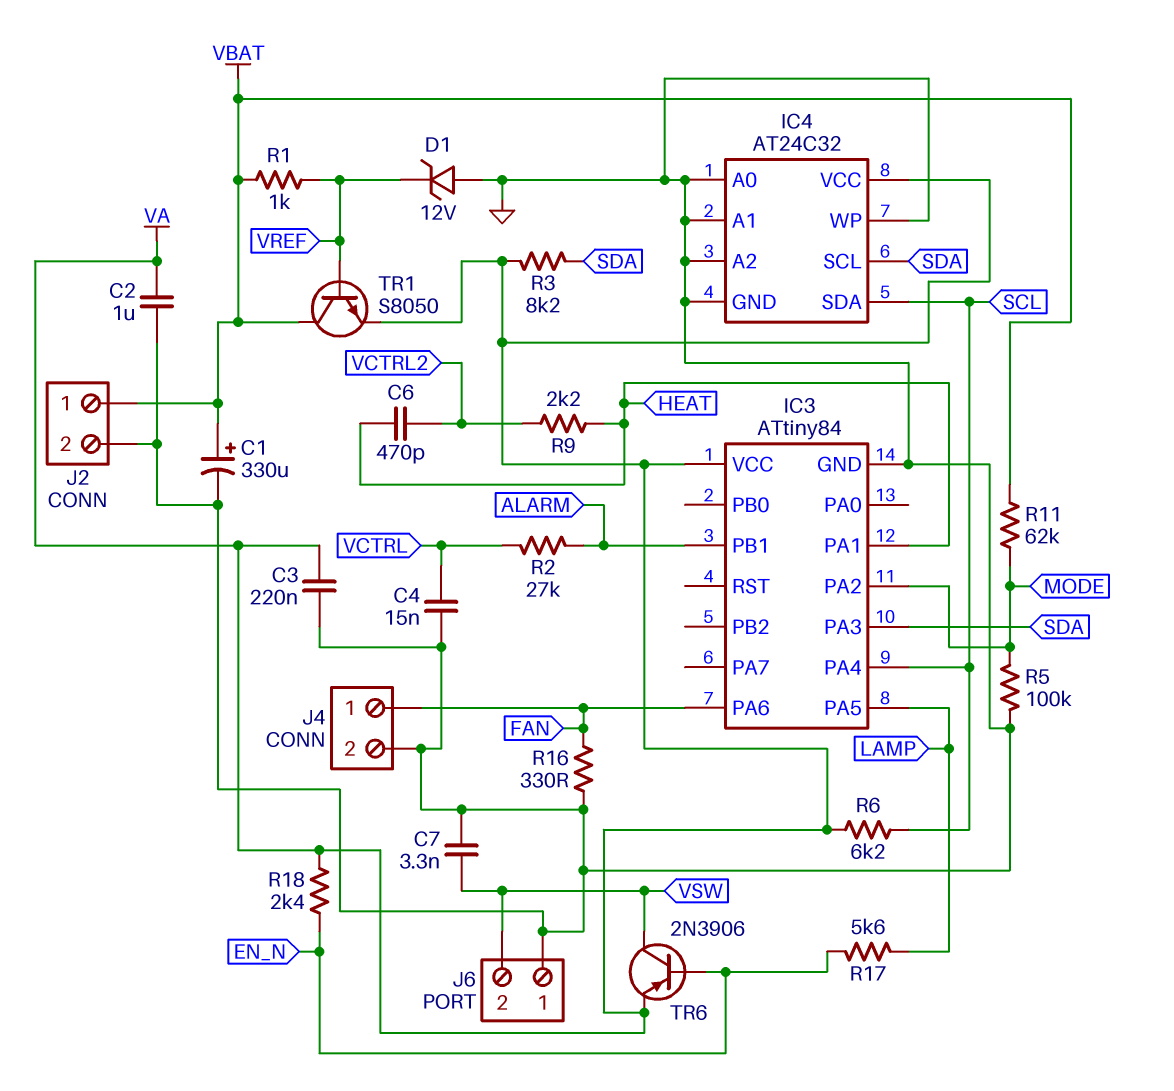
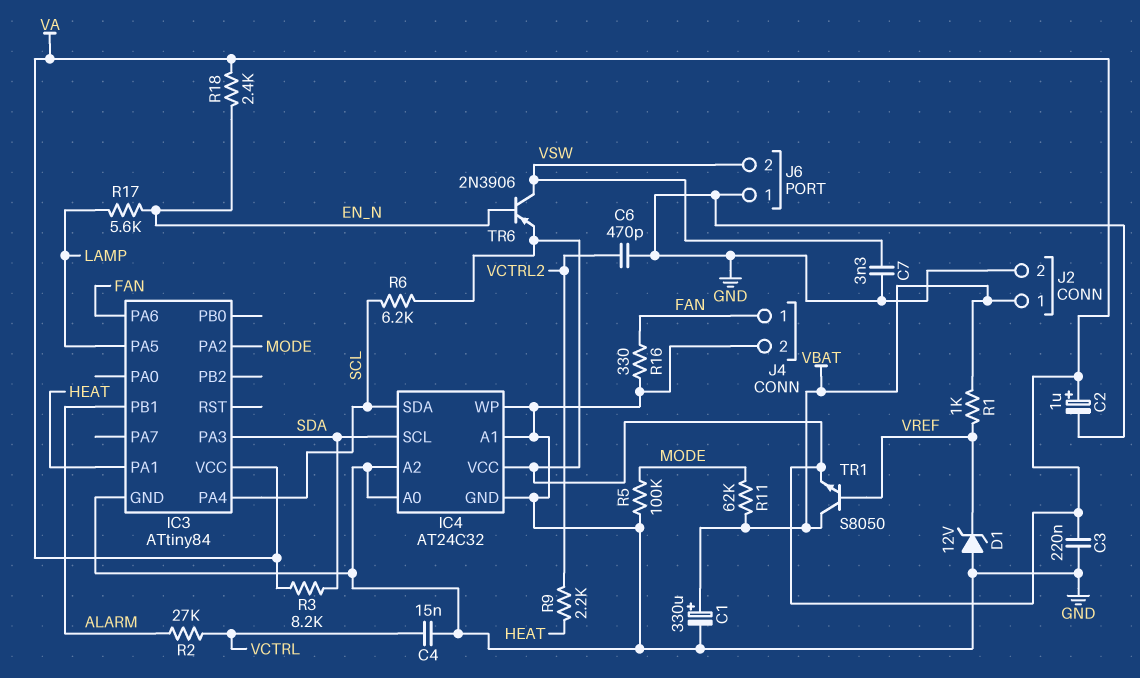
C2: 1uF (GND, VA) -> 1uF (plus VA, minus GND)
C6: 470pF (HEAT, VCTRL2) -> 470pF (GND, VCTRL2)

